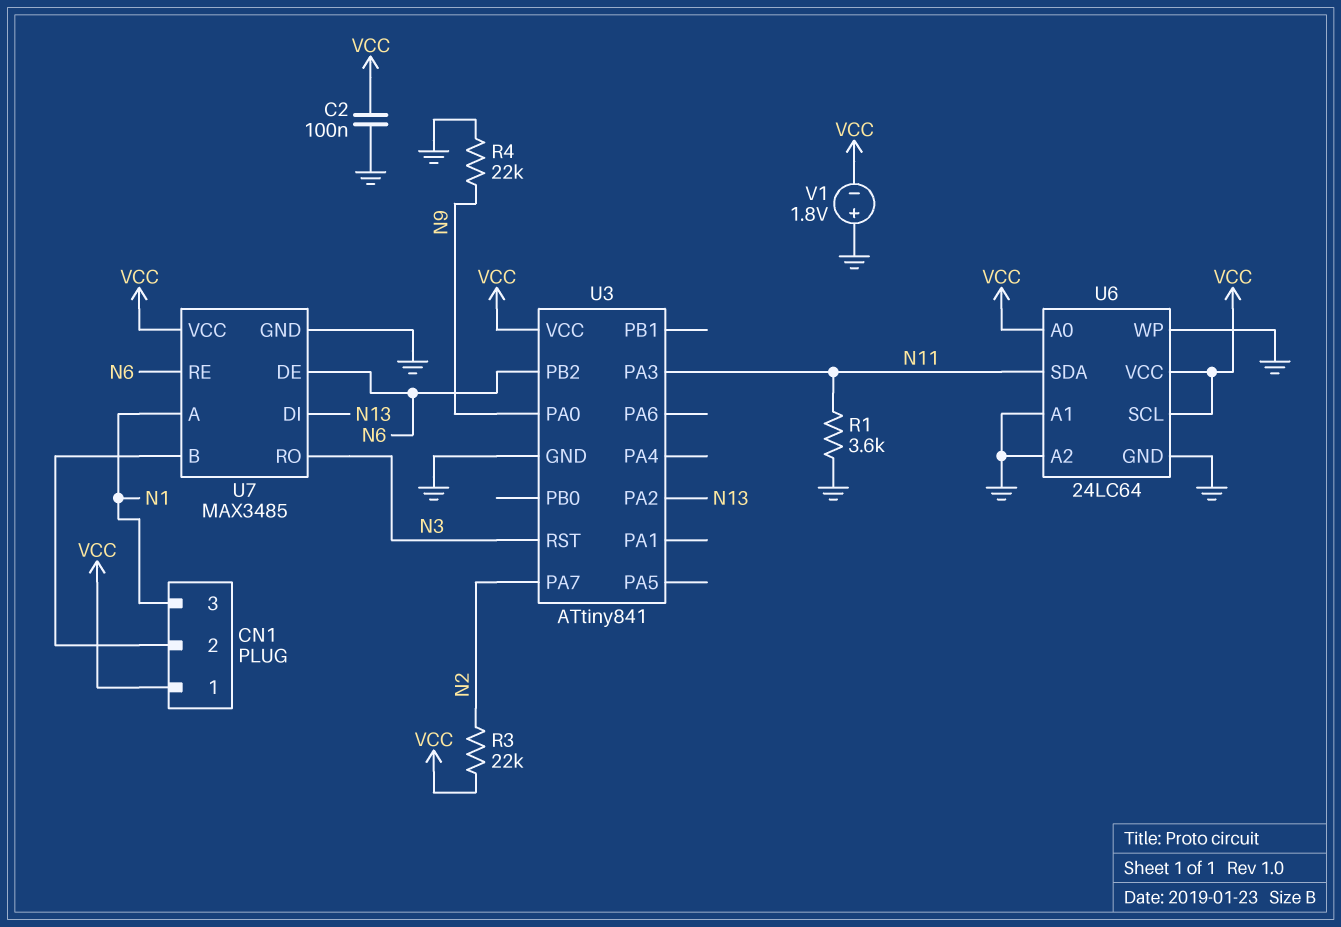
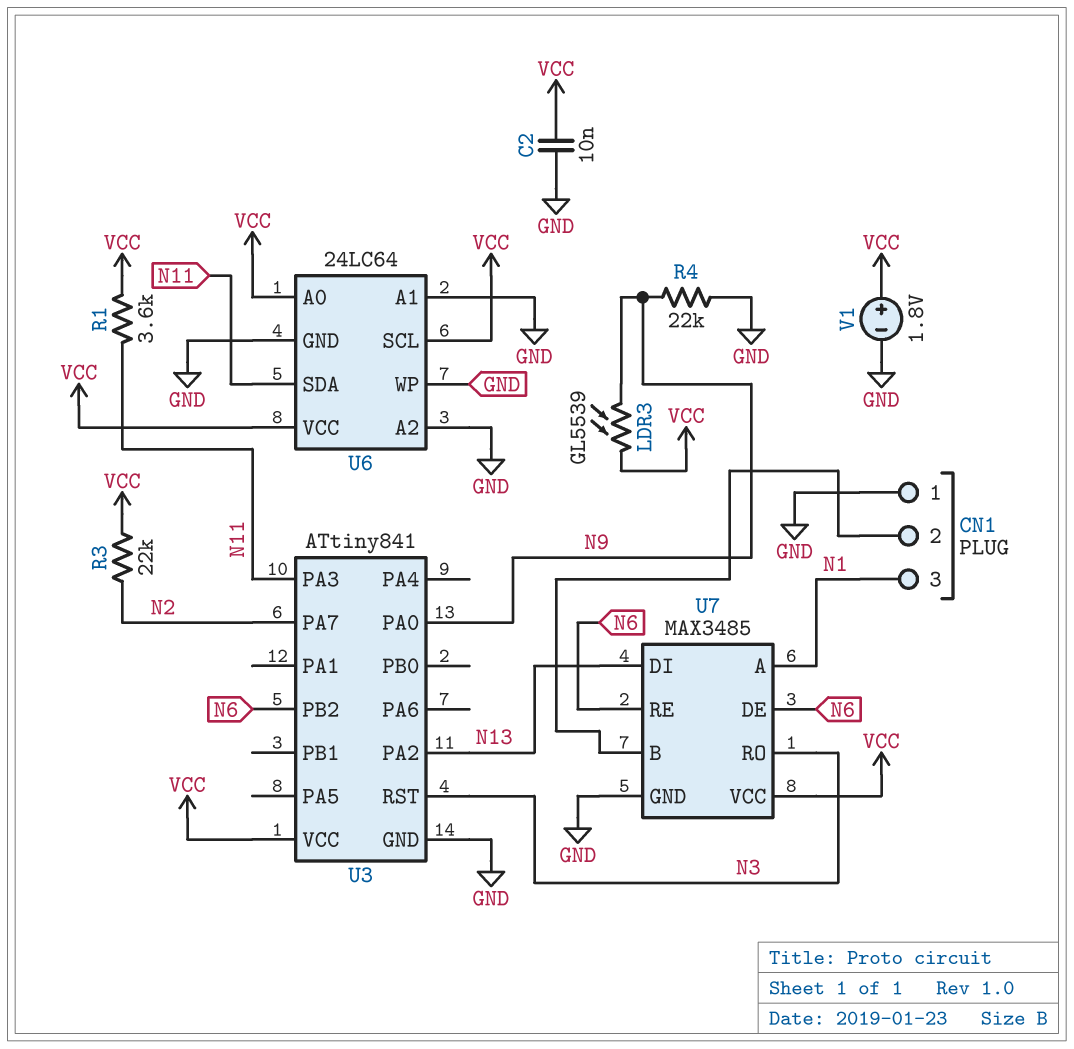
C2: 100nF (GND, VCC) -> 10nF (GND, VCC)
CN1 pin 1: VCC -> GND
LDR3: none -> GL5539 (N9, VCC)
R1: 3.6k (GND, N11) -> 3.6k (N11, VCC)
V1: 1.8V (plus GND, minus VCC) -> 1.8V (plus VCC, minus GND)

